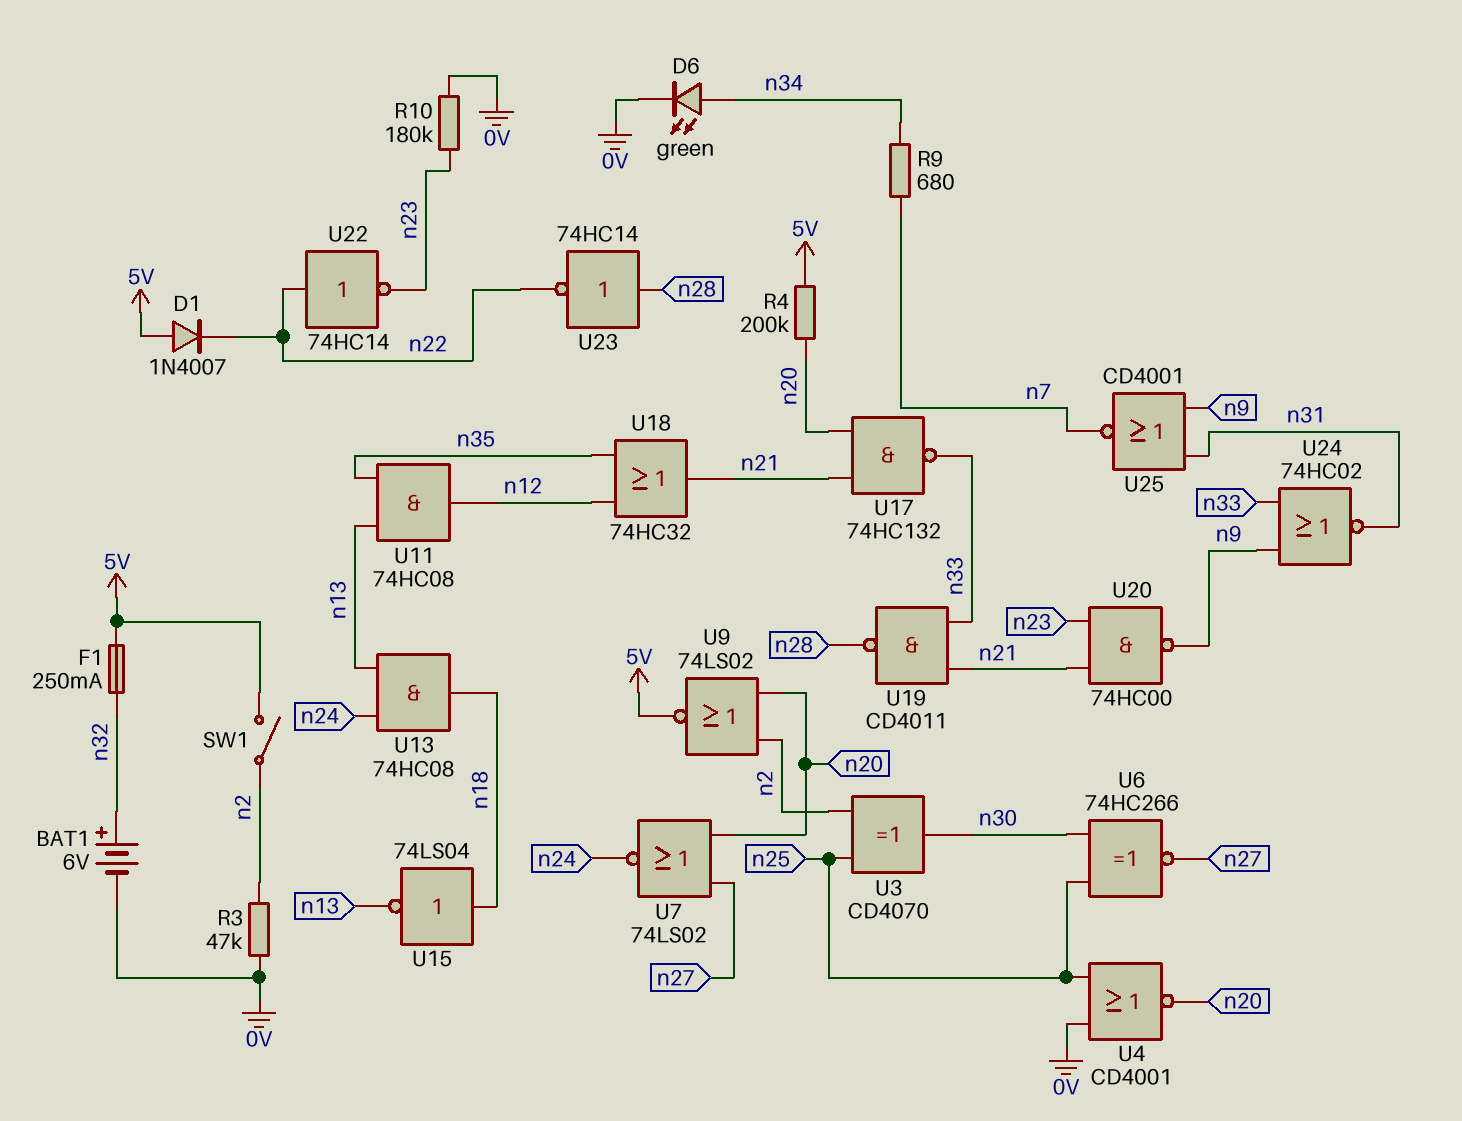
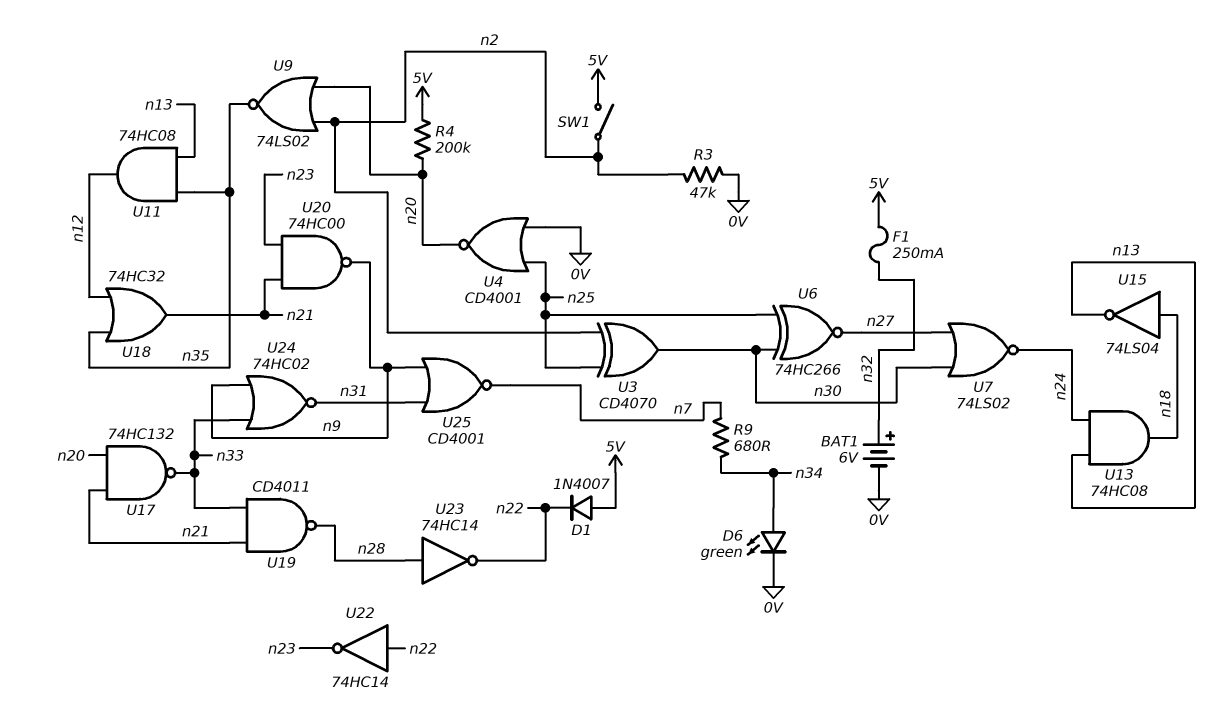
R10: 180k (0V, n23) -> none
U7: NOR 74LS02 (in n20, in n27, out n24) -> NOR 74LS02 (in n27, in n30, out n24)
U9: NOR 74LS02 (in n2, in n20, out 5V) -> NOR 74LS02 (in n2, in n20, out n35)

